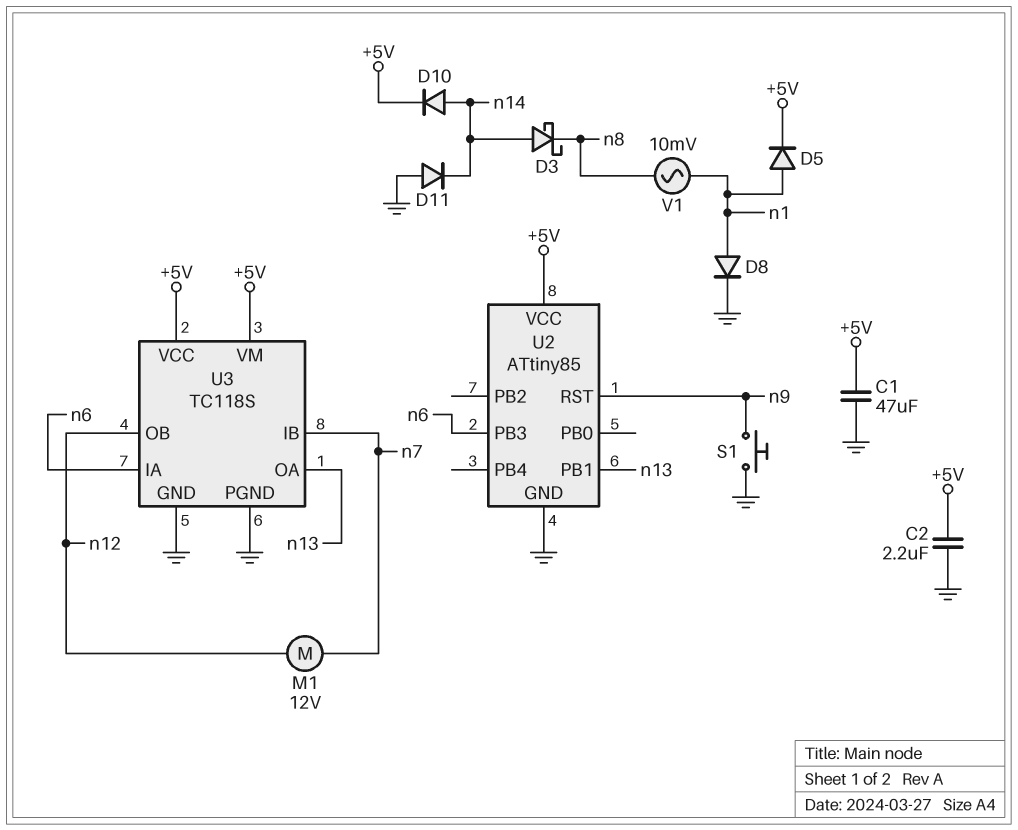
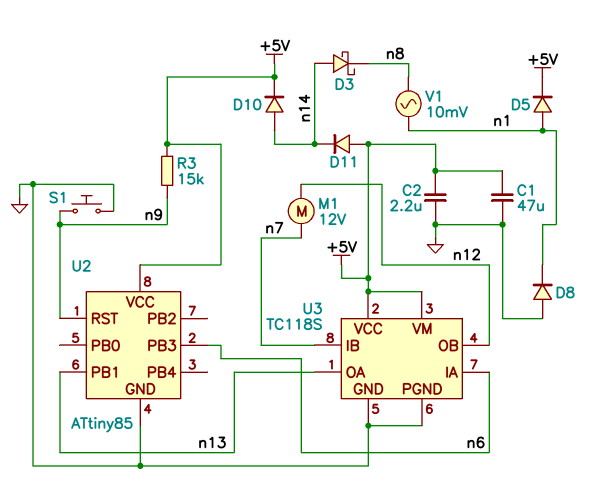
D8: diode (A n1, K GND) -> diode (A GND, K n1)
D11: diode (A GND, K n14) -> diode (A +5V, K n14)
R3: none -> 15k (+5V, n9)

